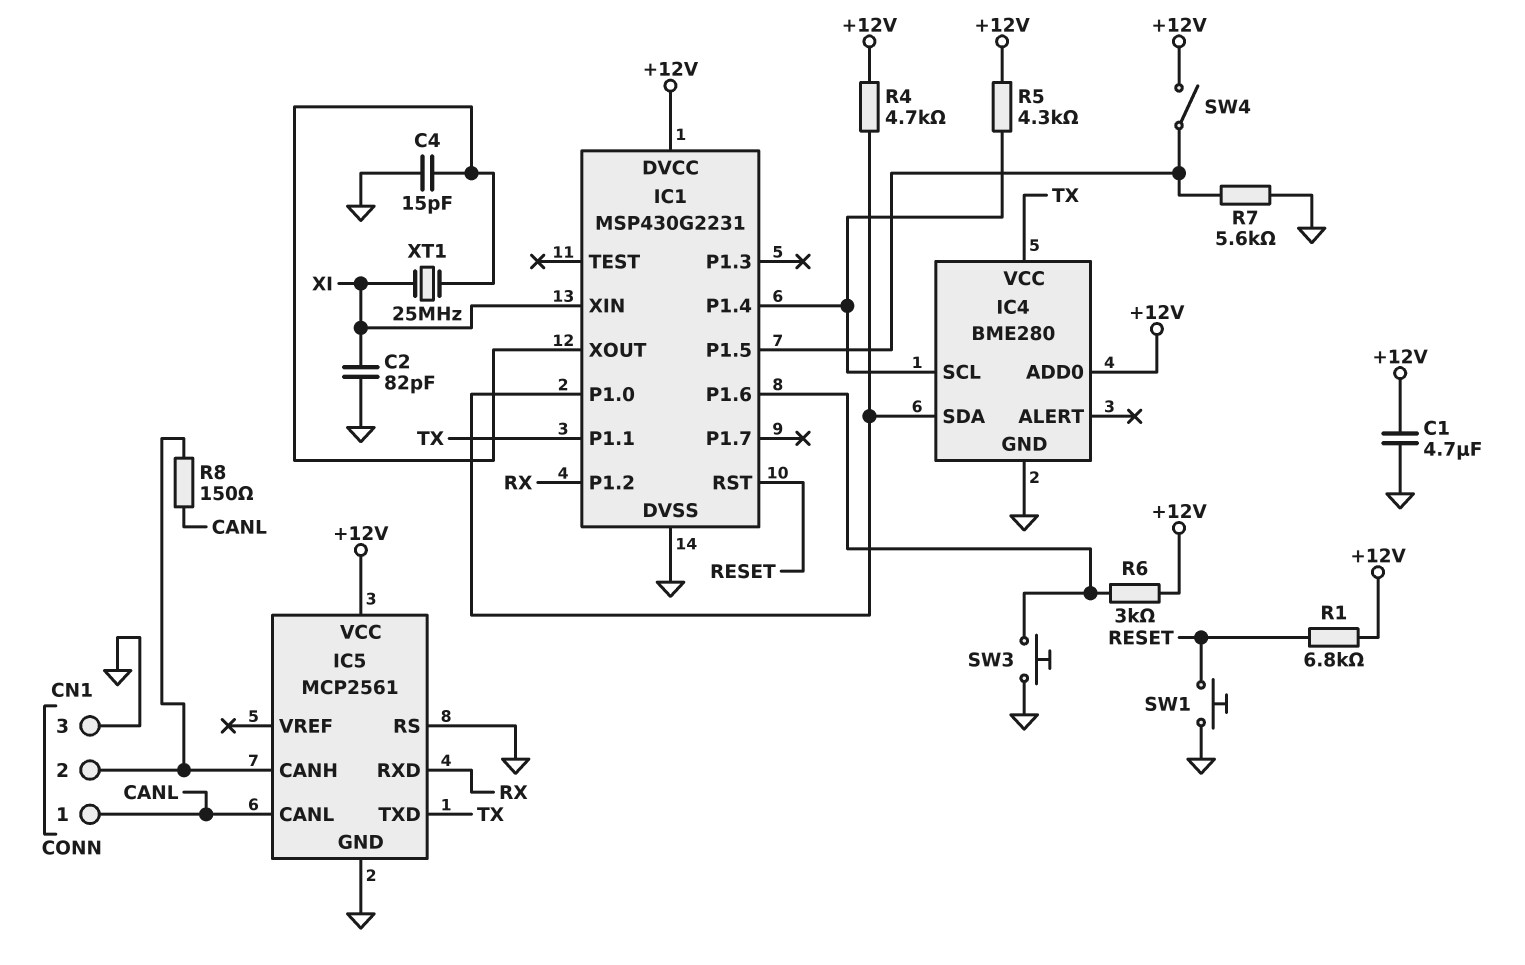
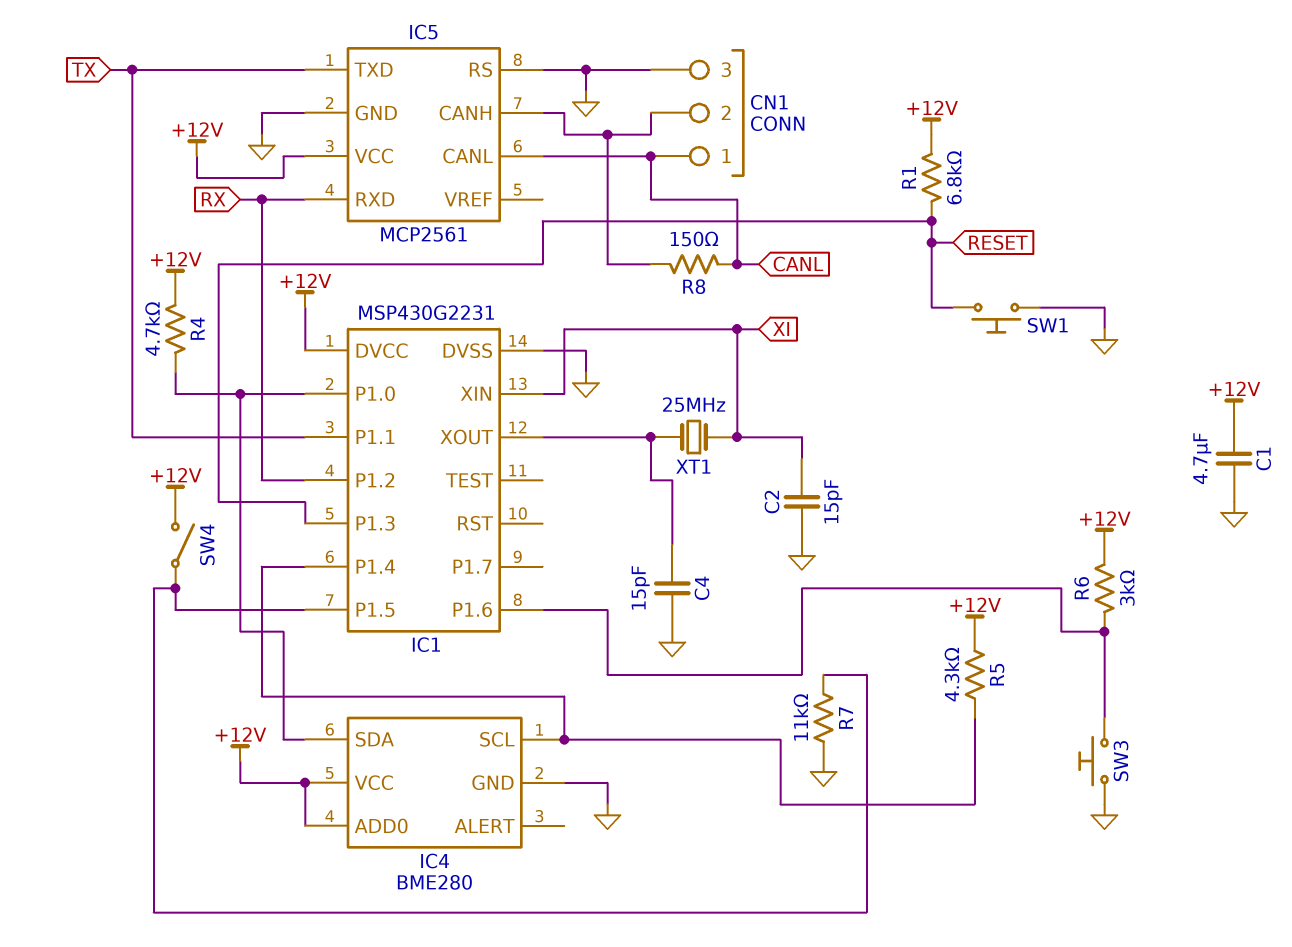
C2: 82pF (GND, XI) -> 15pF (GND, XI)
IC1 pin P1.3: none -> RESET
IC1 pin RST: RESET -> none
IC4 pin VCC: TX -> +12V
R7: 5.6k (GND, IC1/P1.5) -> 11k (GND, IC1/P1.5)

